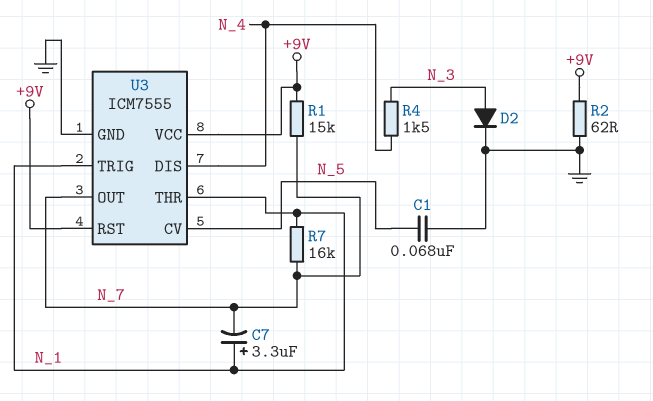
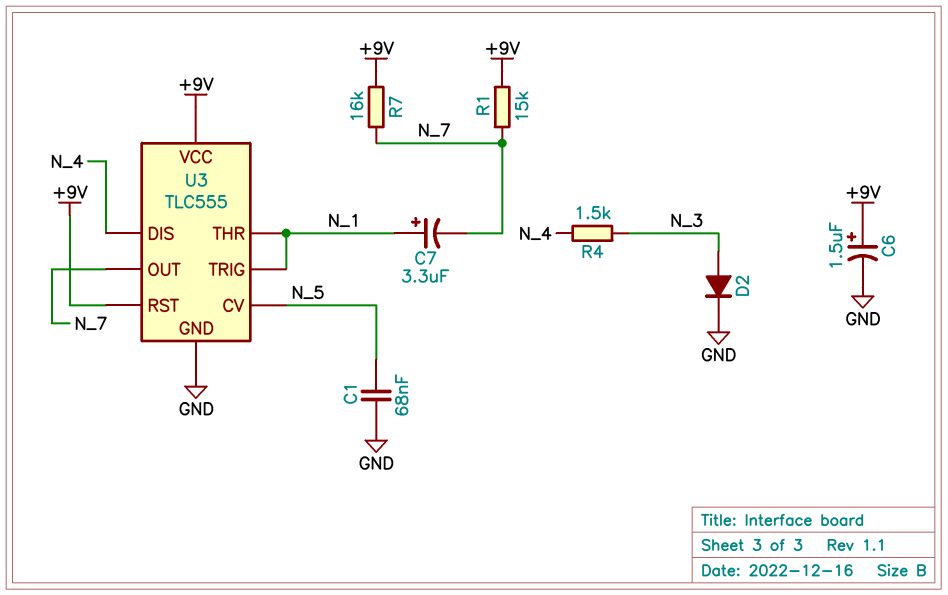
C6: none -> 1.5uF (plus +9V, minus GND)
R2: 62 (+9V, GND) -> none
R7: 16k (N_1, N_7) -> 16k (+9V, N_7)
U3: ICM7555 -> TLC555

